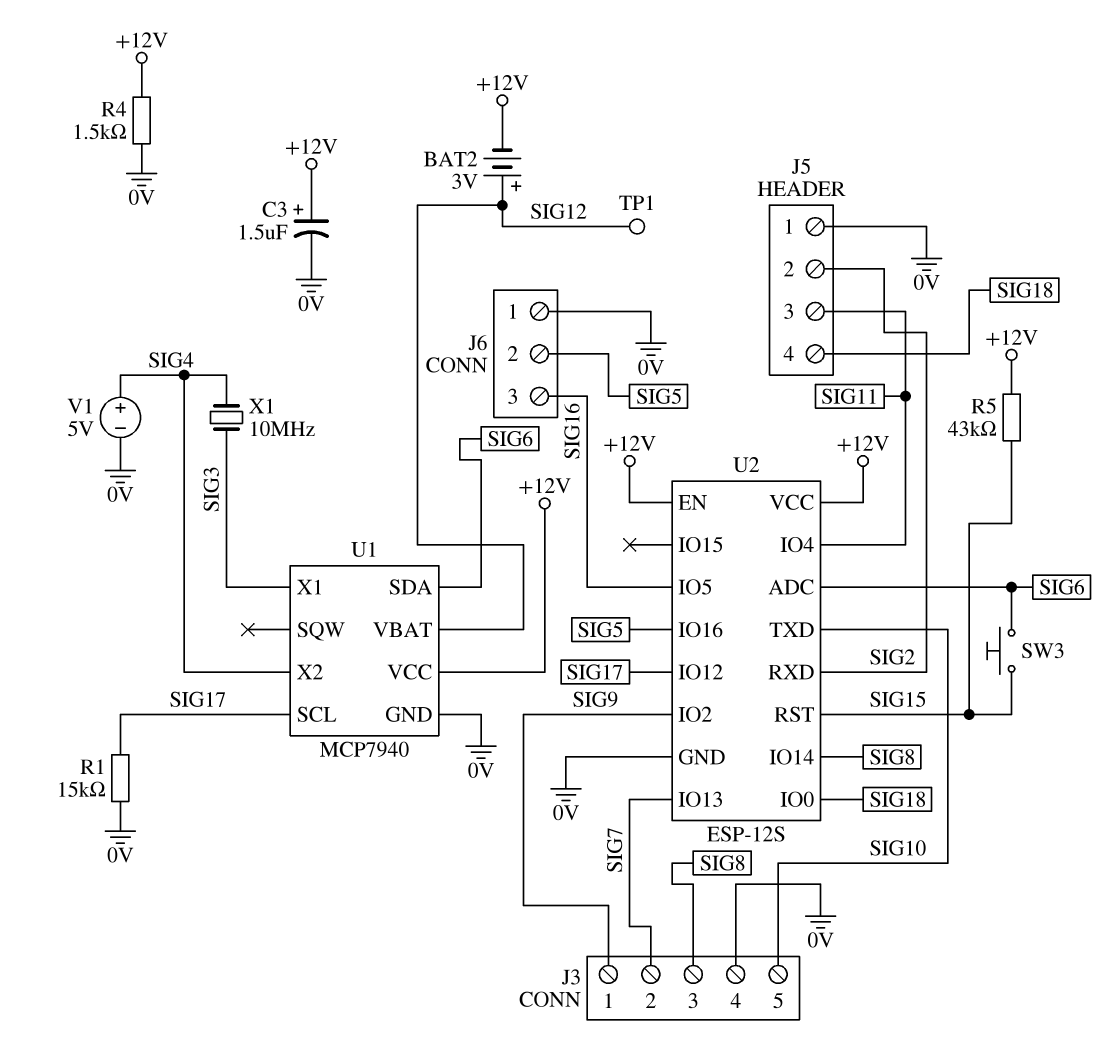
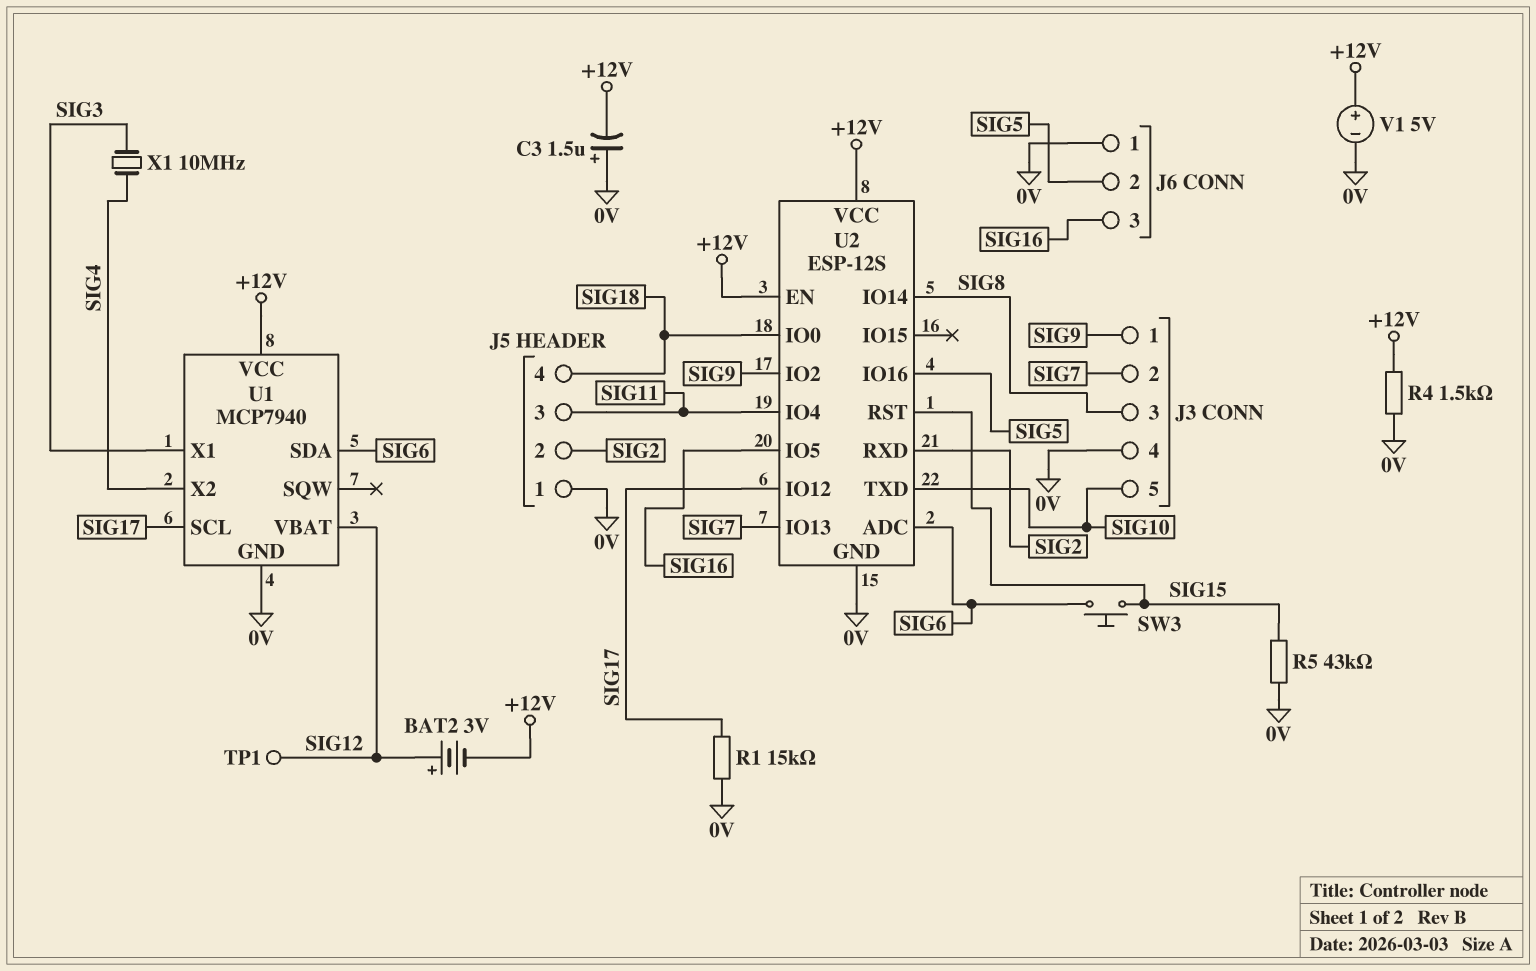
C3: 1.5uF (plus +12V, minus 0V) -> 1.5uF (plus 0V, minus +12V)
R5: 43k (+12V, SIG15) -> 43k (0V, SIG15)
V1: 5V (plus SIG4, minus 0V) -> 5V (plus +12V, minus 0V)

